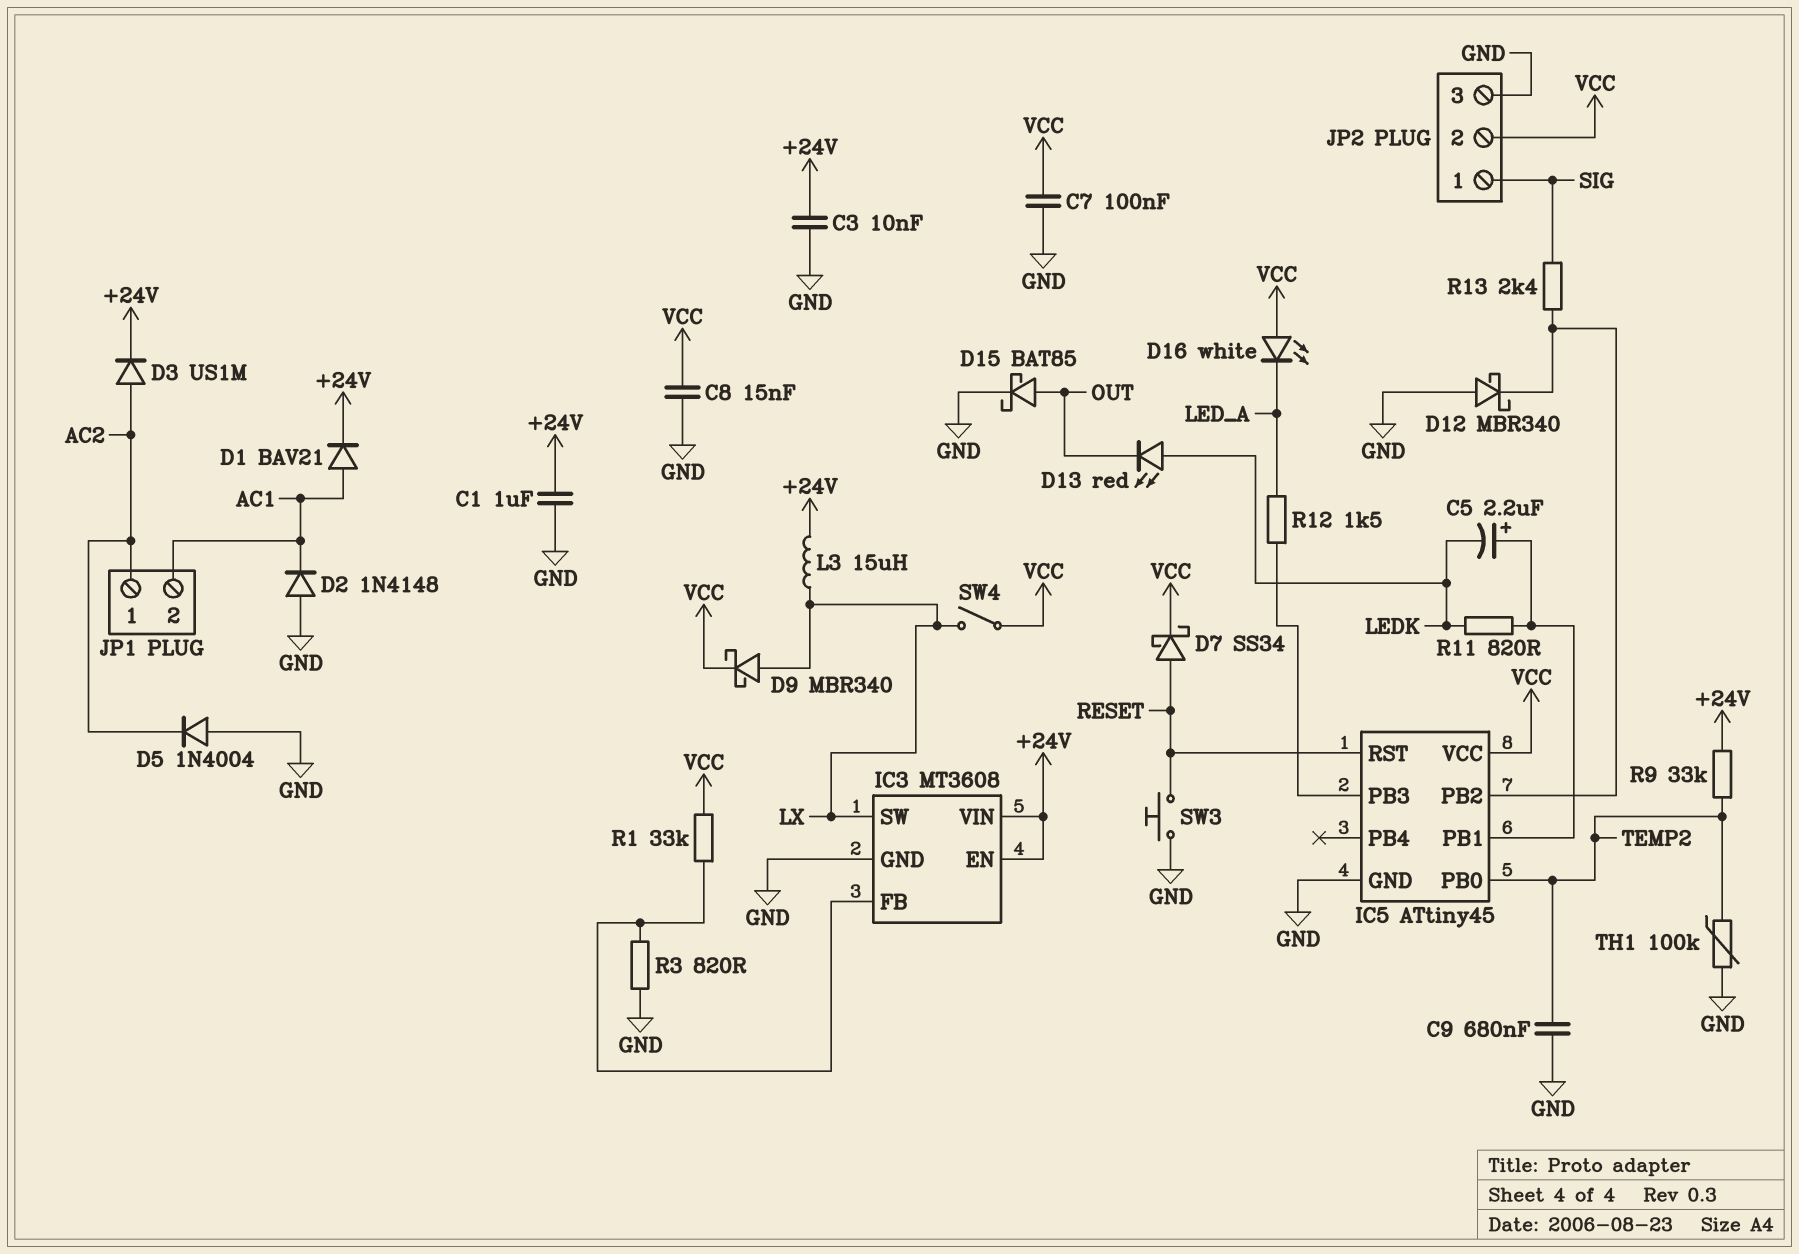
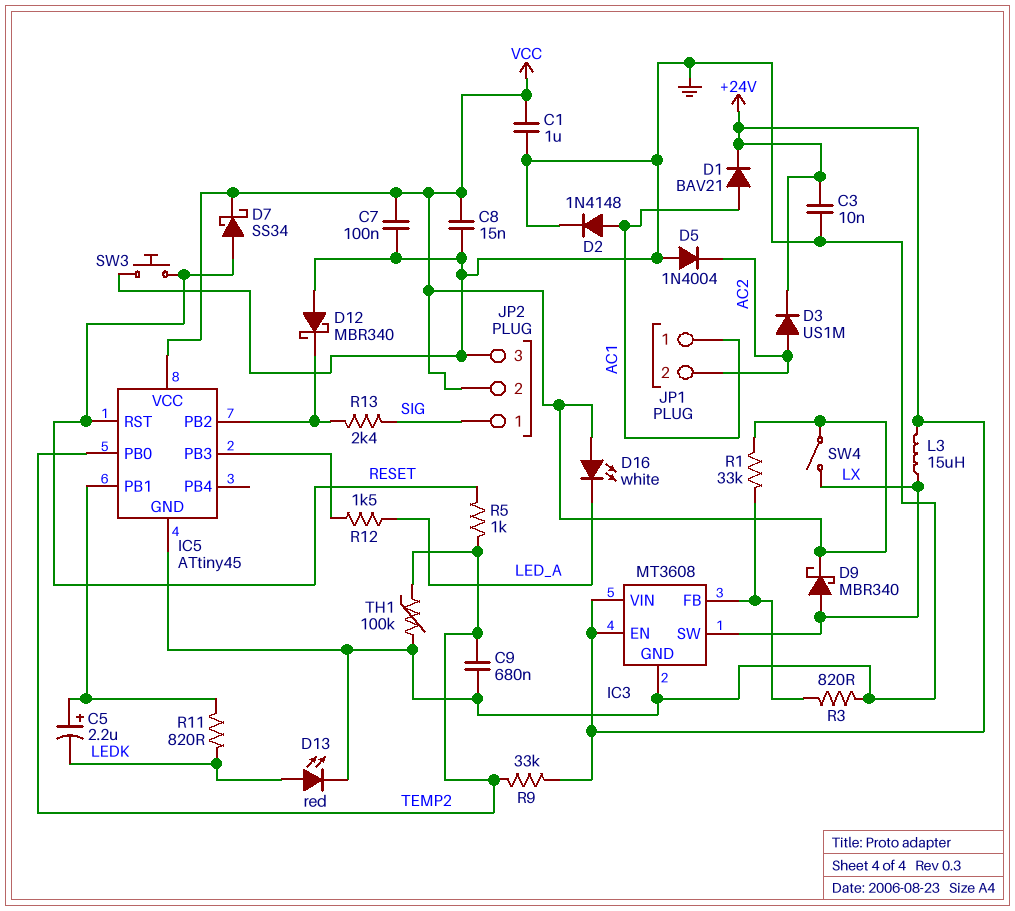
C1: 1uF (+24V, GND) -> 1uF (GND, VCC)
D2: diode 1N4148 (A GND, K AC1) -> diode 1N4148 (A AC1, K GND)
D13: LED red (A LEDK, K OUT) -> LED red (A LEDK, K GND)
D15: schottky BAT85 (A OUT, K GND) -> none
JP1 pin 1: AC2 -> AC1
JP1 pin 2: AC1 -> AC2
R5: none -> 1k (RESET, TEMP2)

